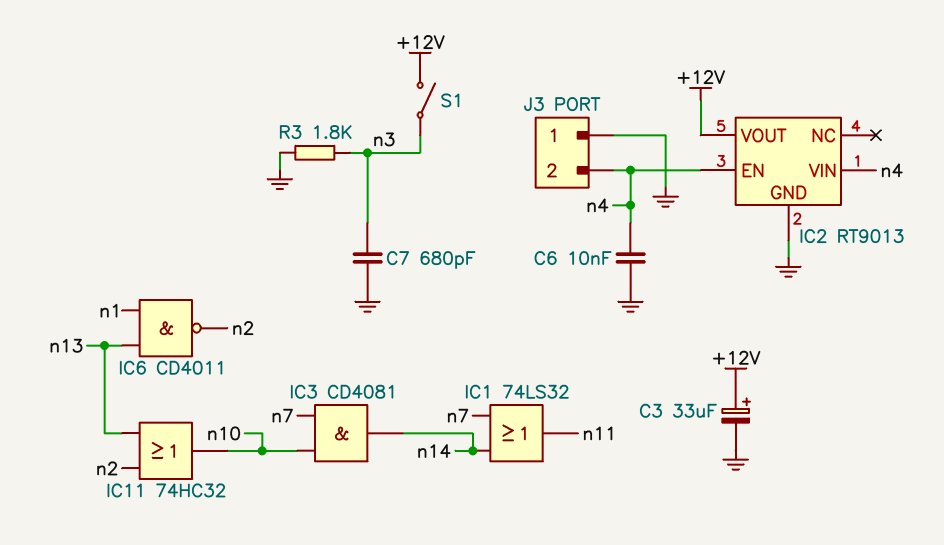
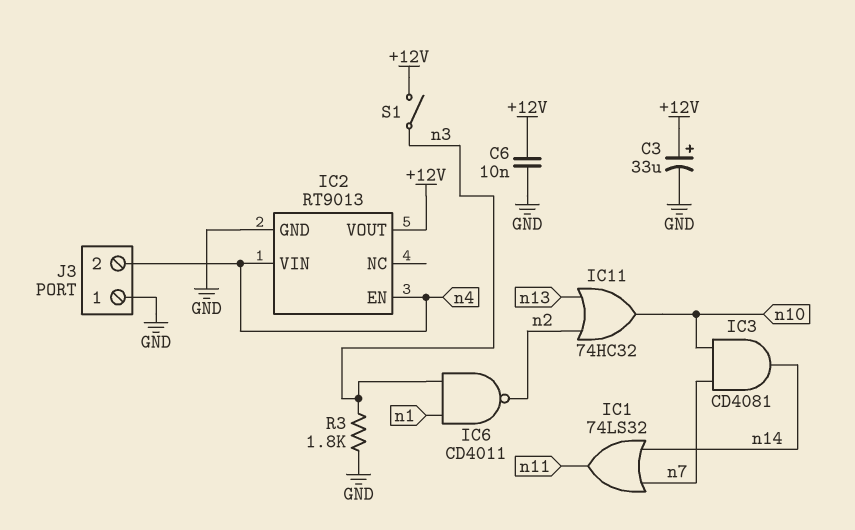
C6: 10nF (GND, n4) -> 10nF (+12V, GND)
C7: 680pF (GND, n3) -> none
IC6: NAND CD4011 (in n1, in n13, out n2) -> NAND CD4011 (in n1, in n3, out n2)

